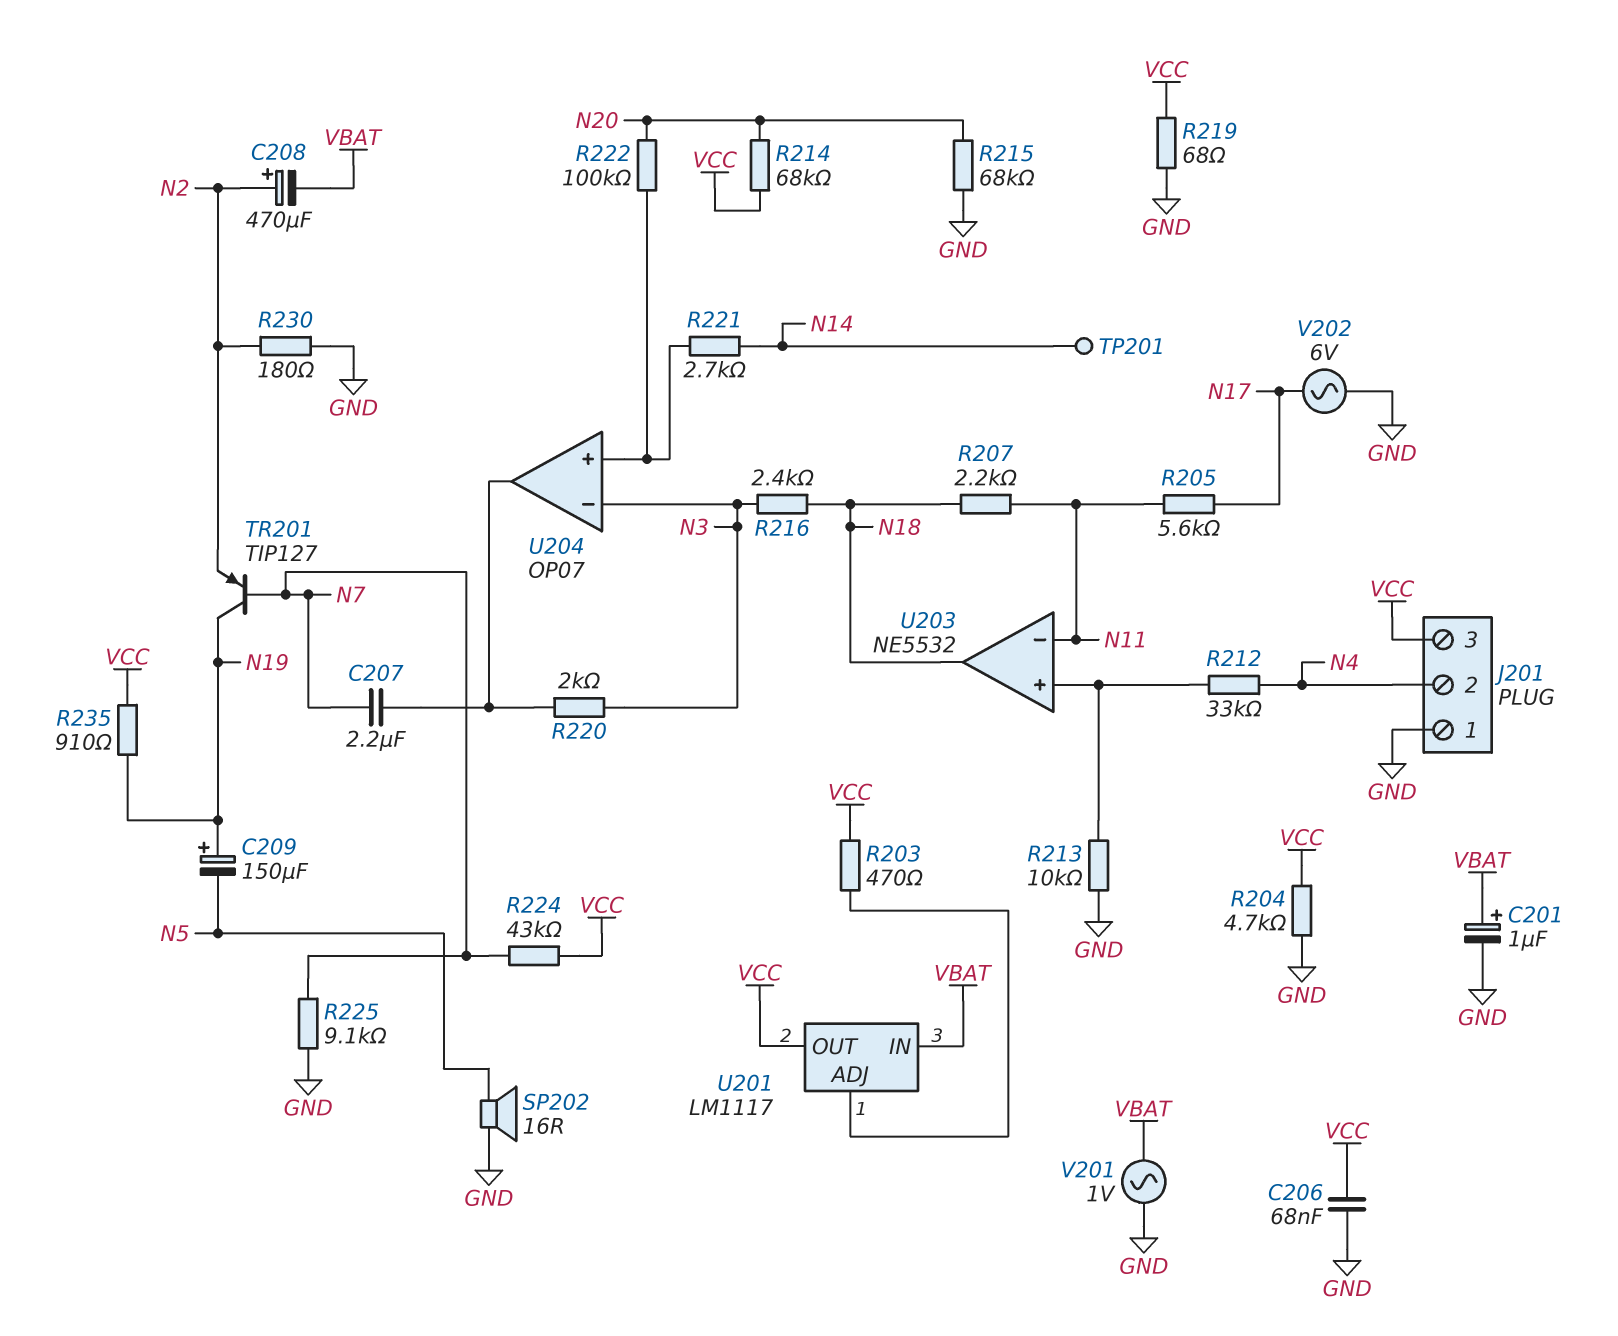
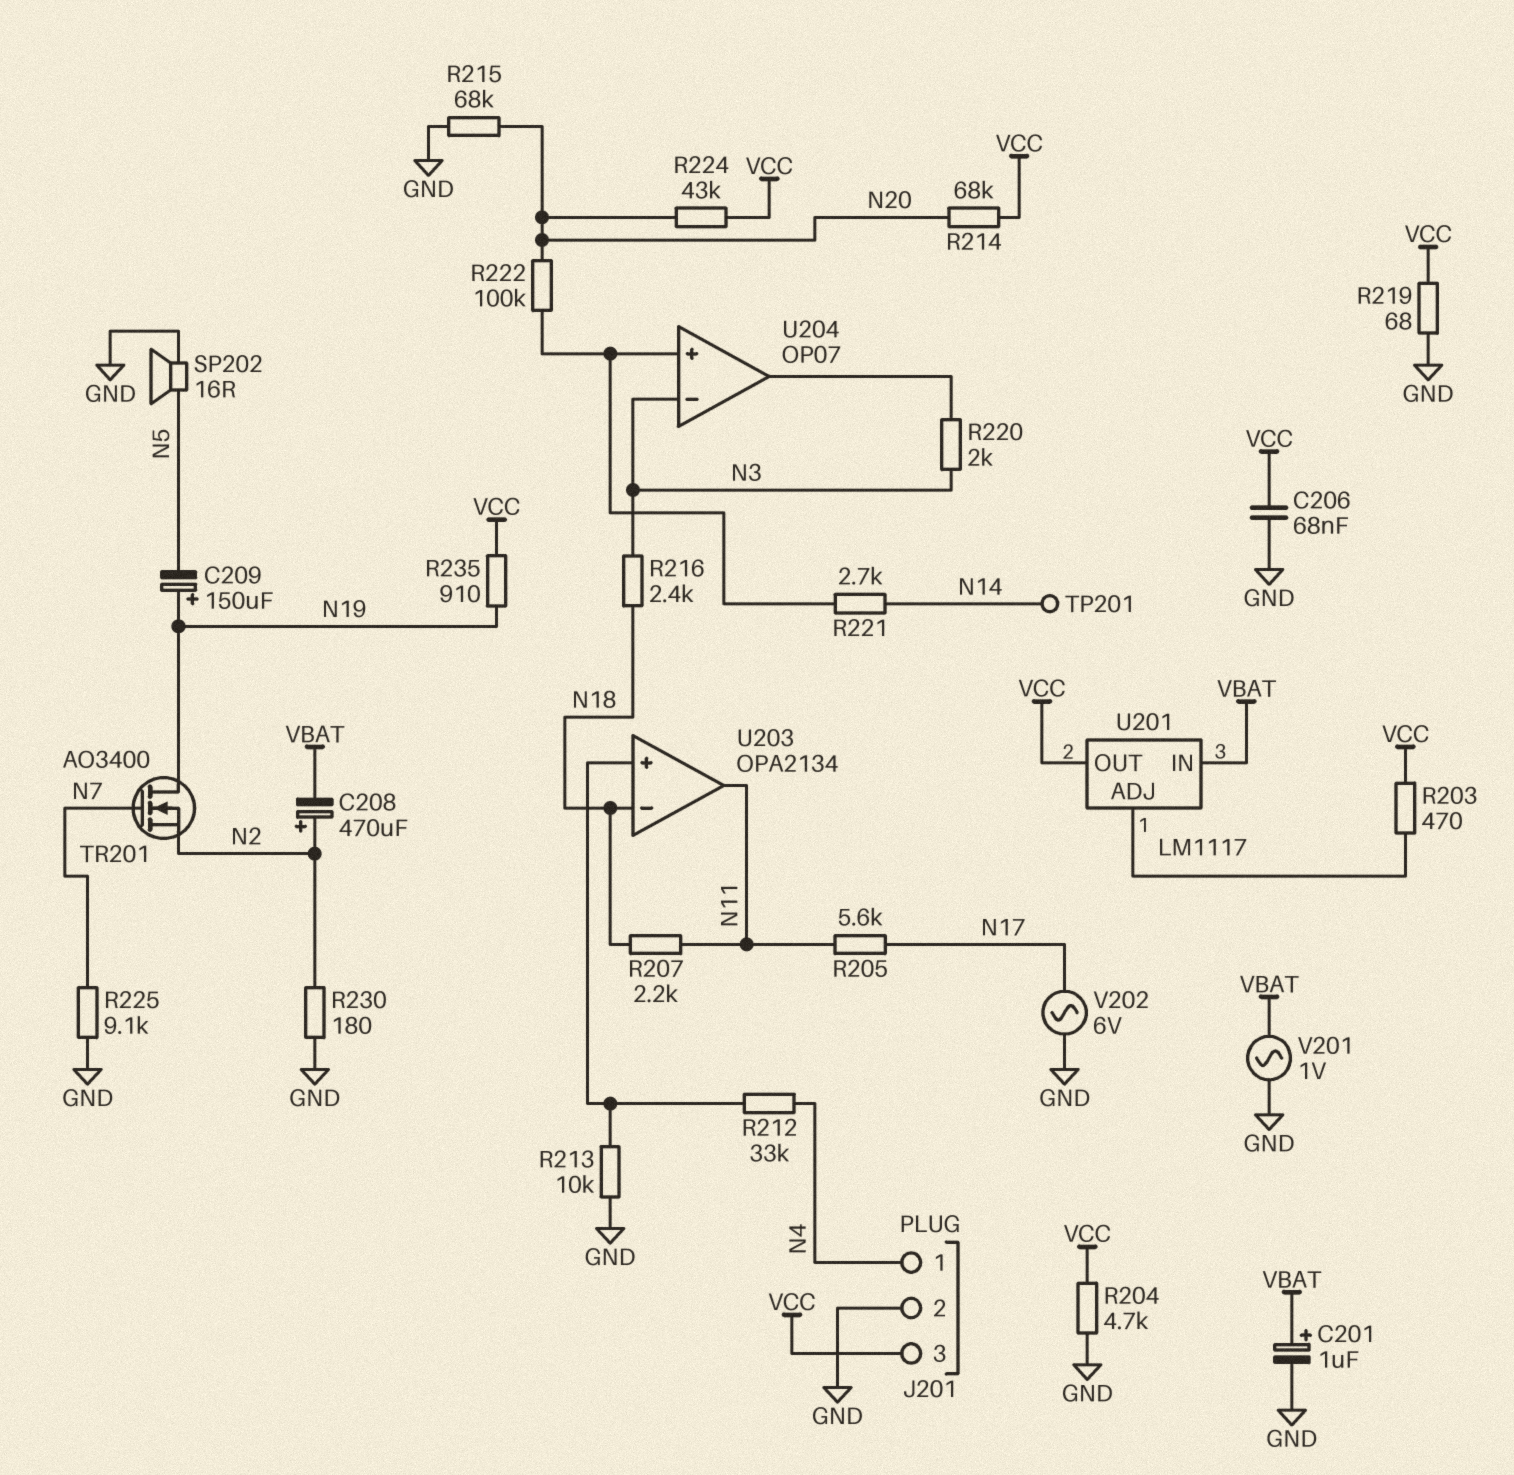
C207: 2.2uF (N7, U204/out) -> none
J201 pin 1: GND -> N4
J201 pin 2: N4 -> GND
R224: 43k (N7, VCC) -> 43k (N20, VCC)
TR201: PNP TIP127 (B N7, C N19, E N2) -> NMOS AO3400 (G N7, D N19, S N2)
U203: NE5532 -> OPA2134
U203 pin in-: N11 -> N18
U203 pin out: N18 -> N11

